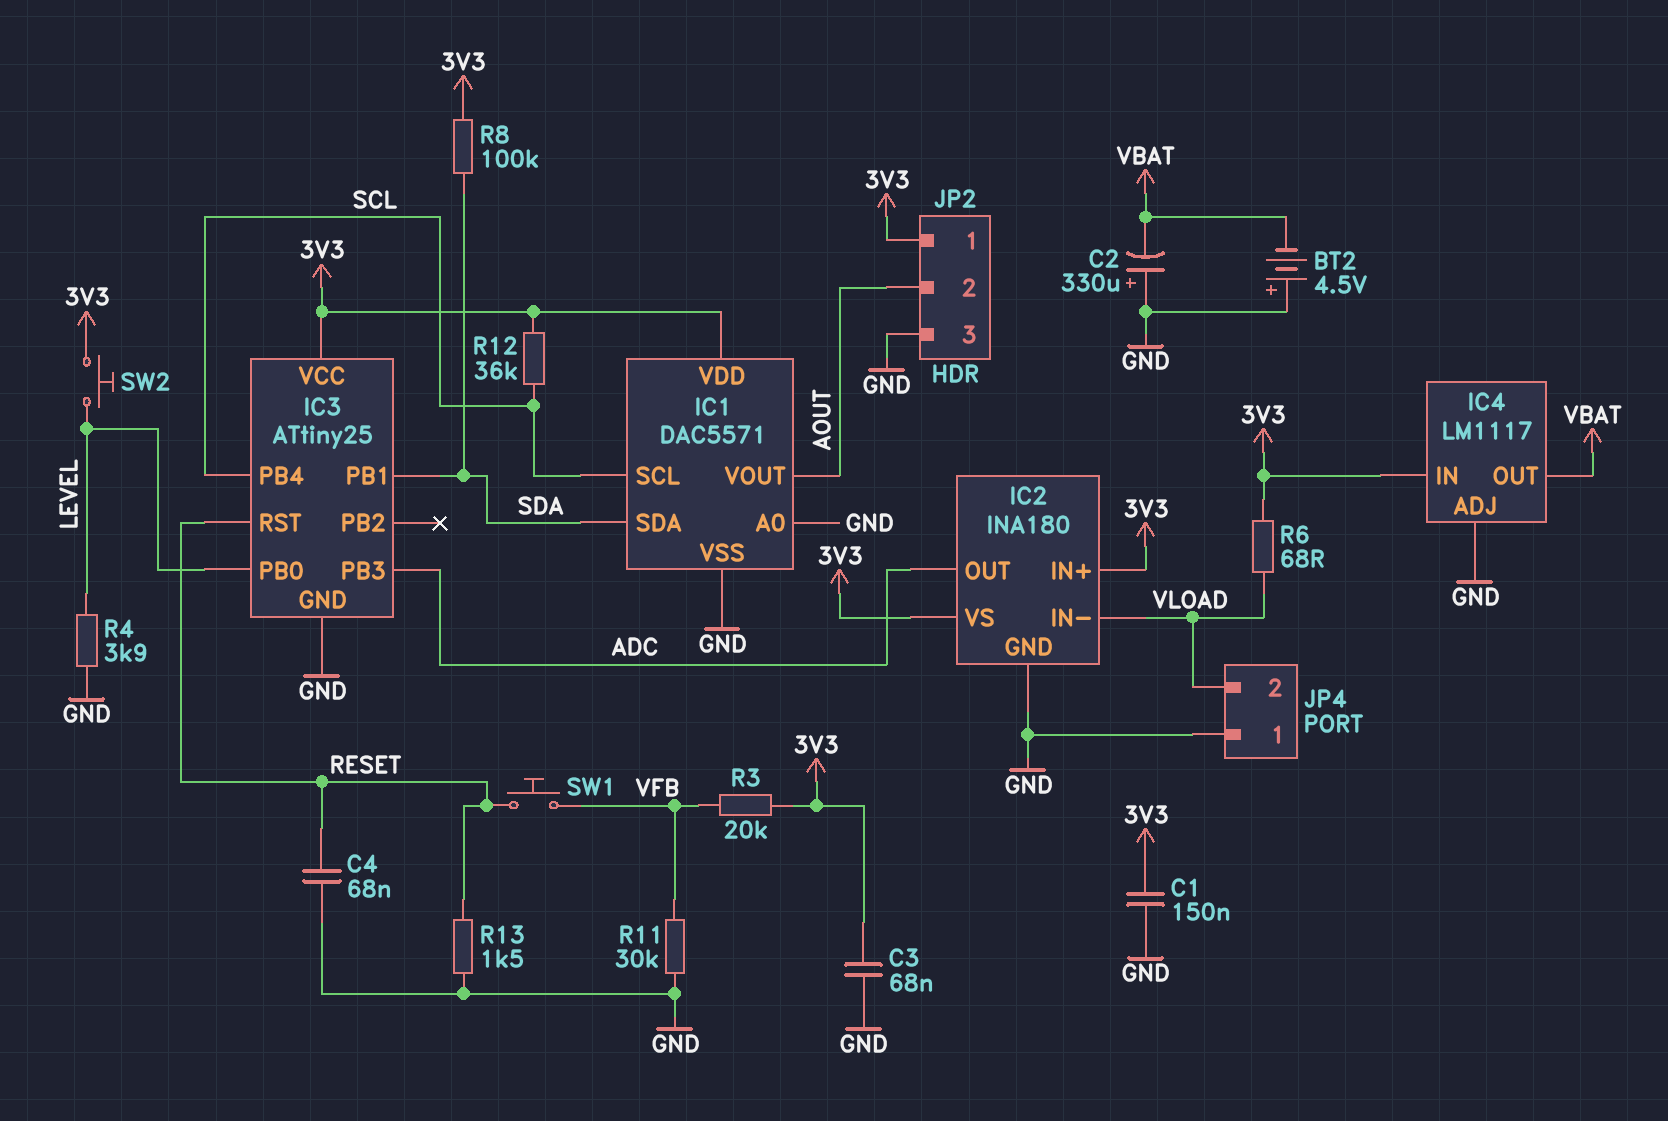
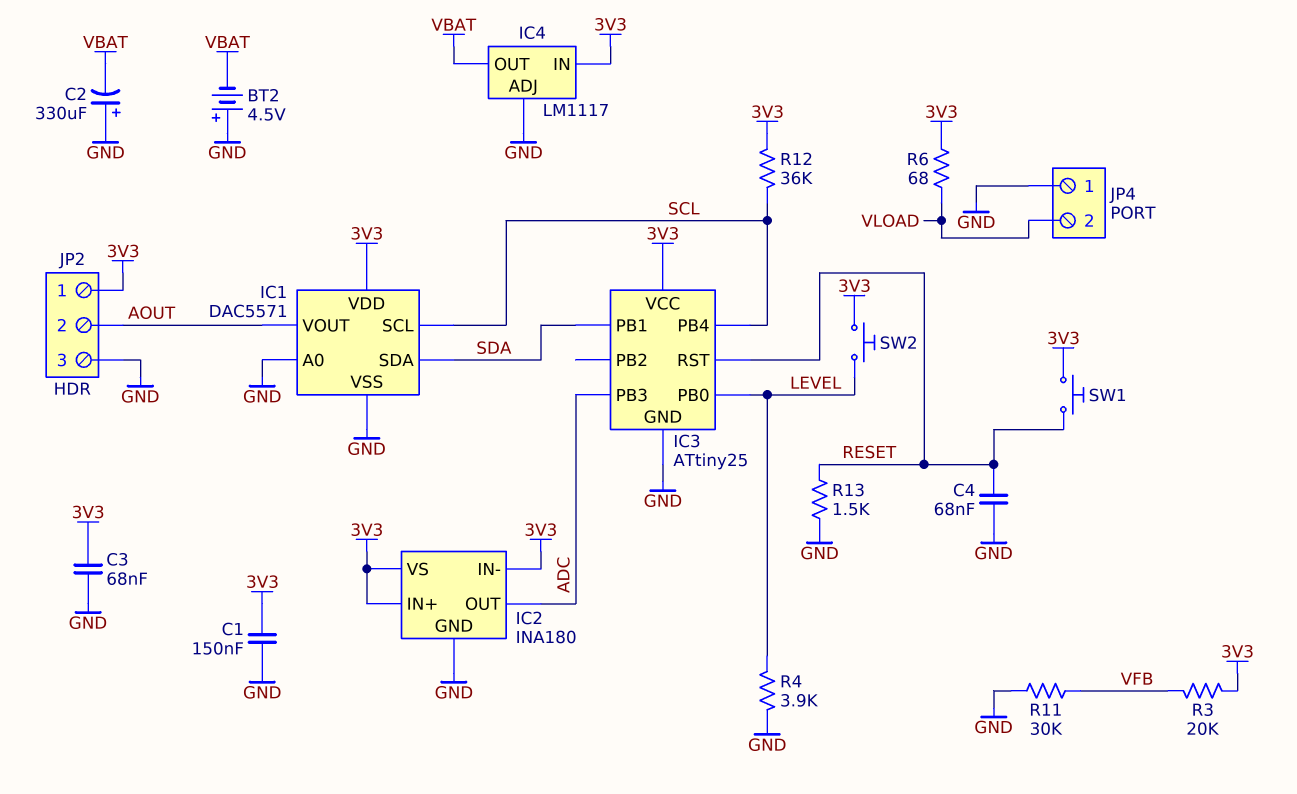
IC2 pin IN-: VLOAD -> 3V3
R8: 100k (3V3, SDA) -> none
SW1: button (RESET, VFB) -> button (3V3, RESET)

